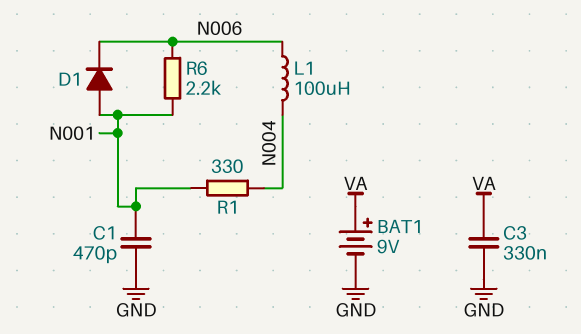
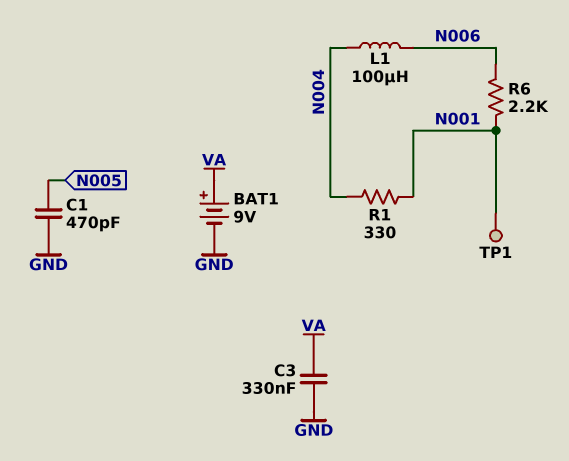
C1: 470pF (GND, N001) -> 470pF (GND, N005)
D1: diode (A N001, K N006) -> none
TP1: none -> test point (N001)

